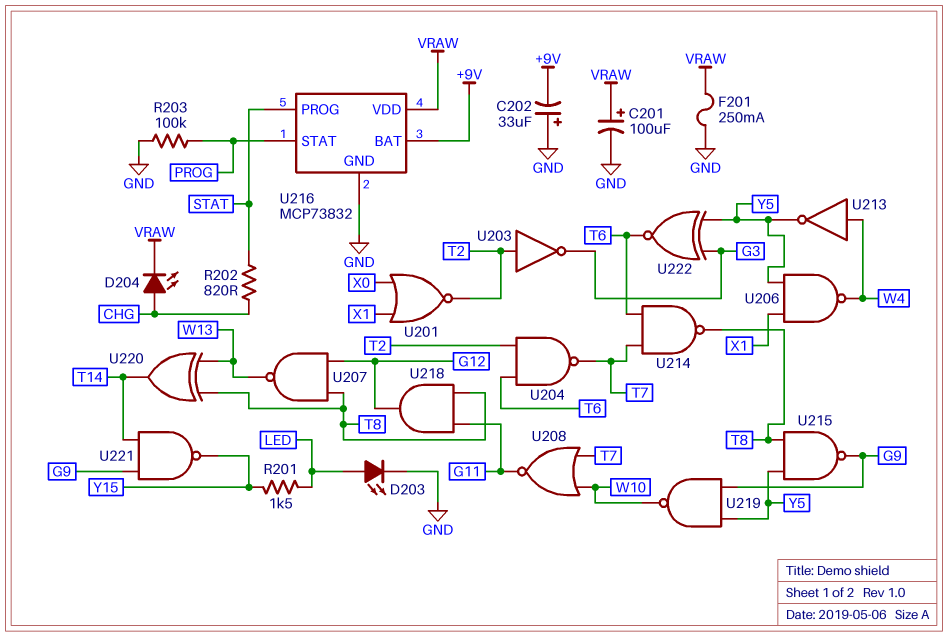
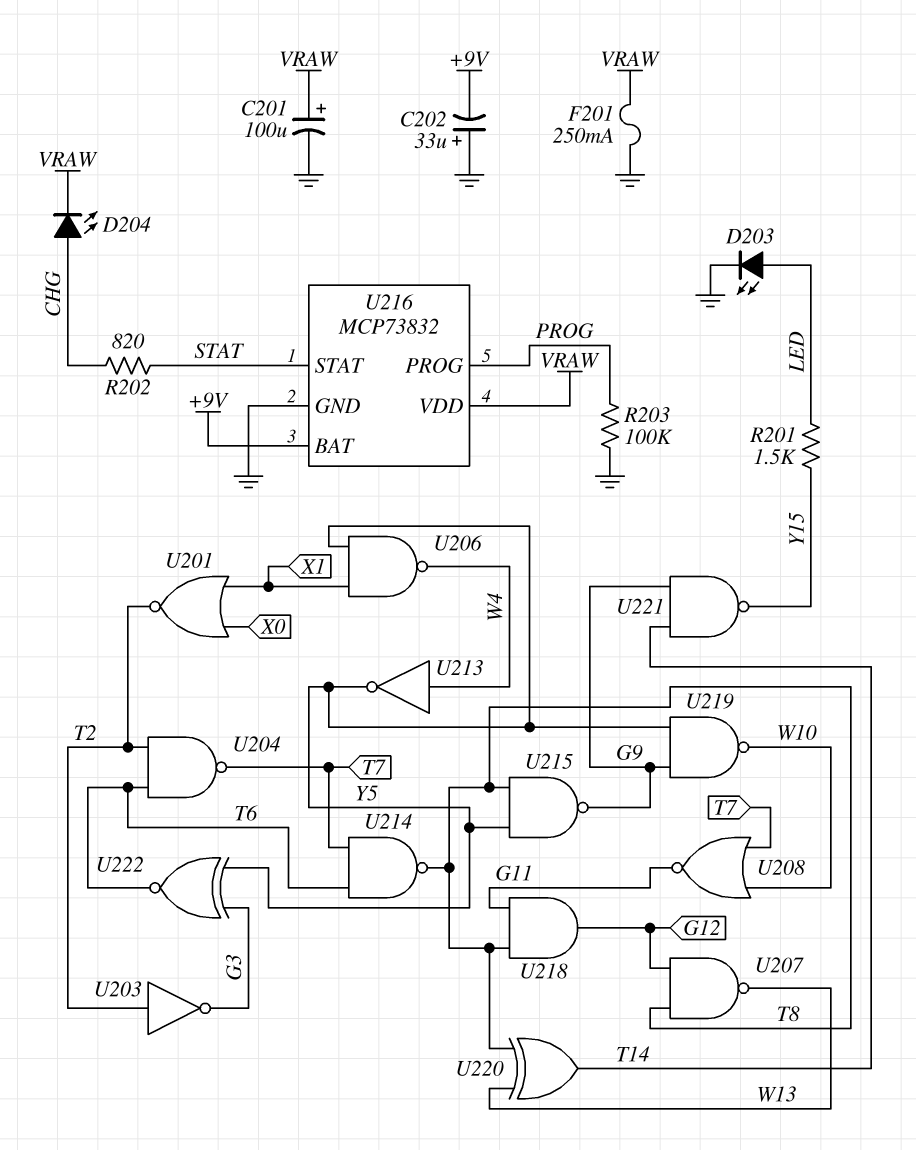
U216 pin PROG: STAT -> PROG
U216 pin STAT: PROG -> STAT

